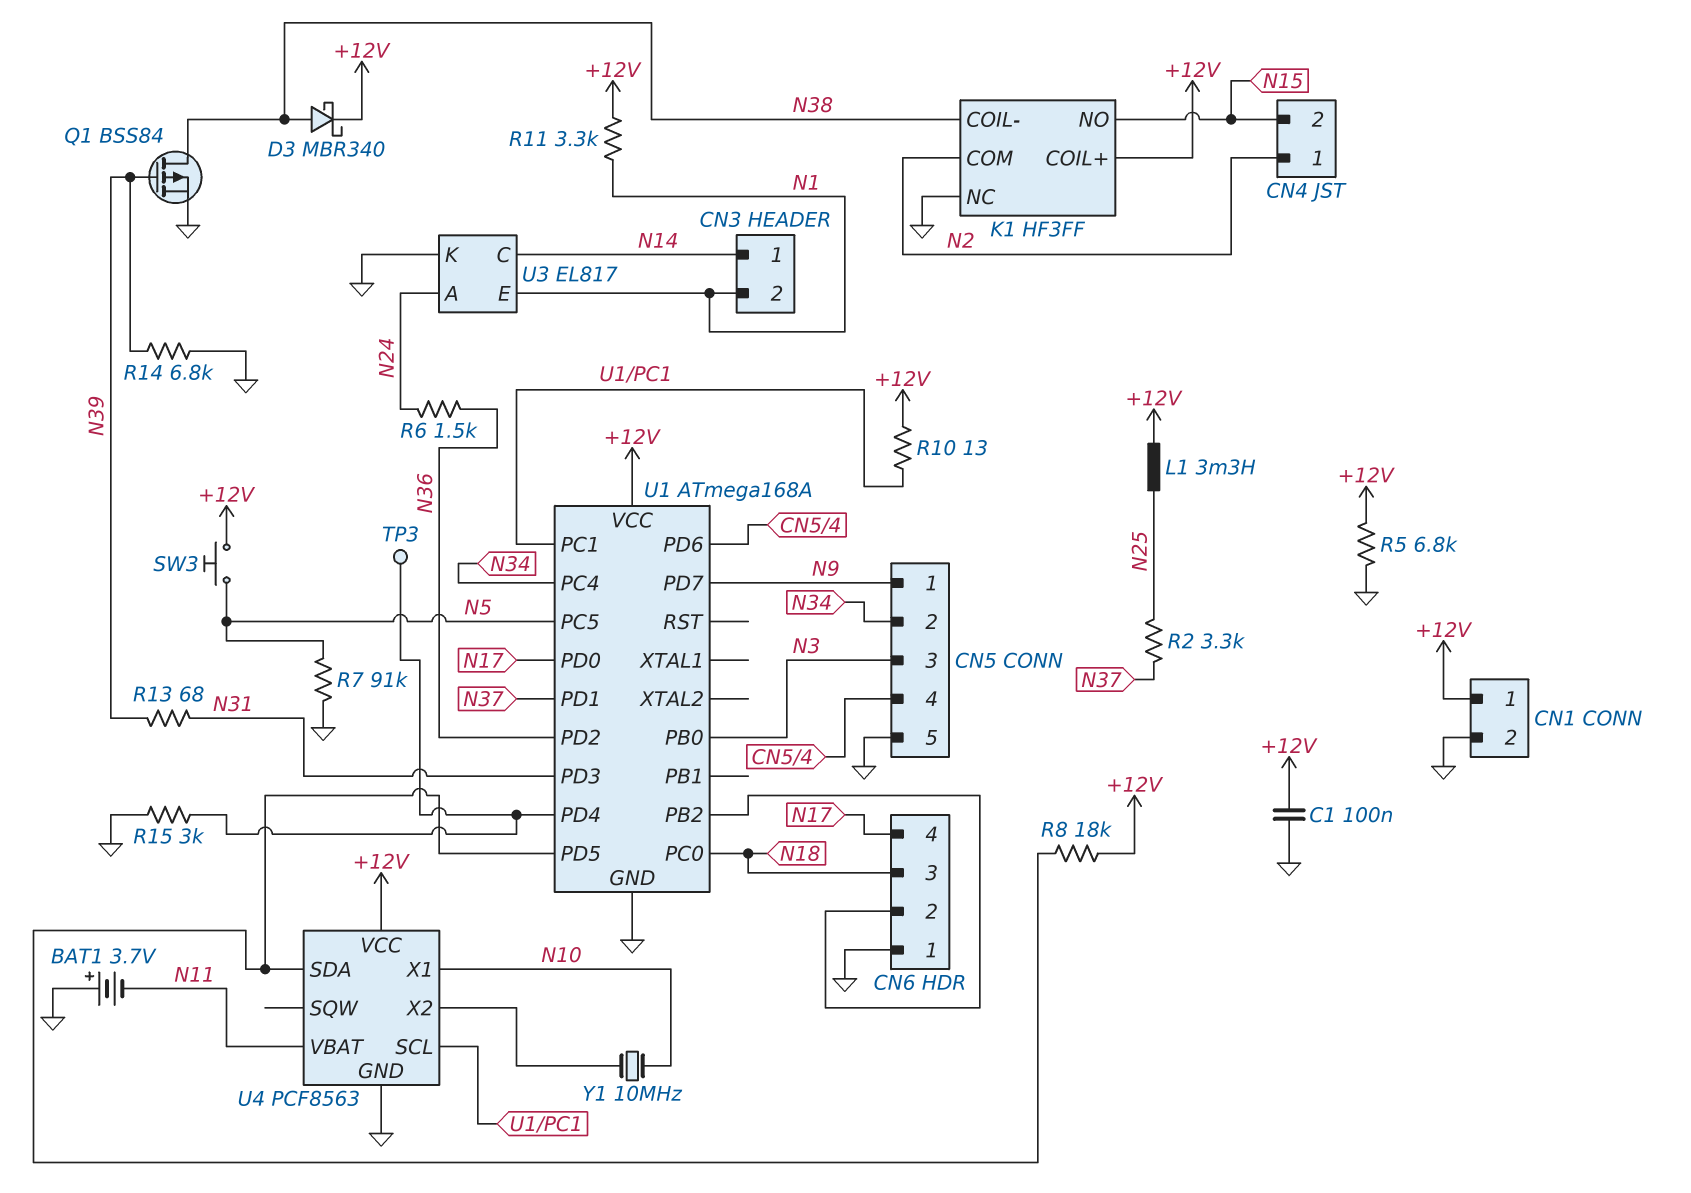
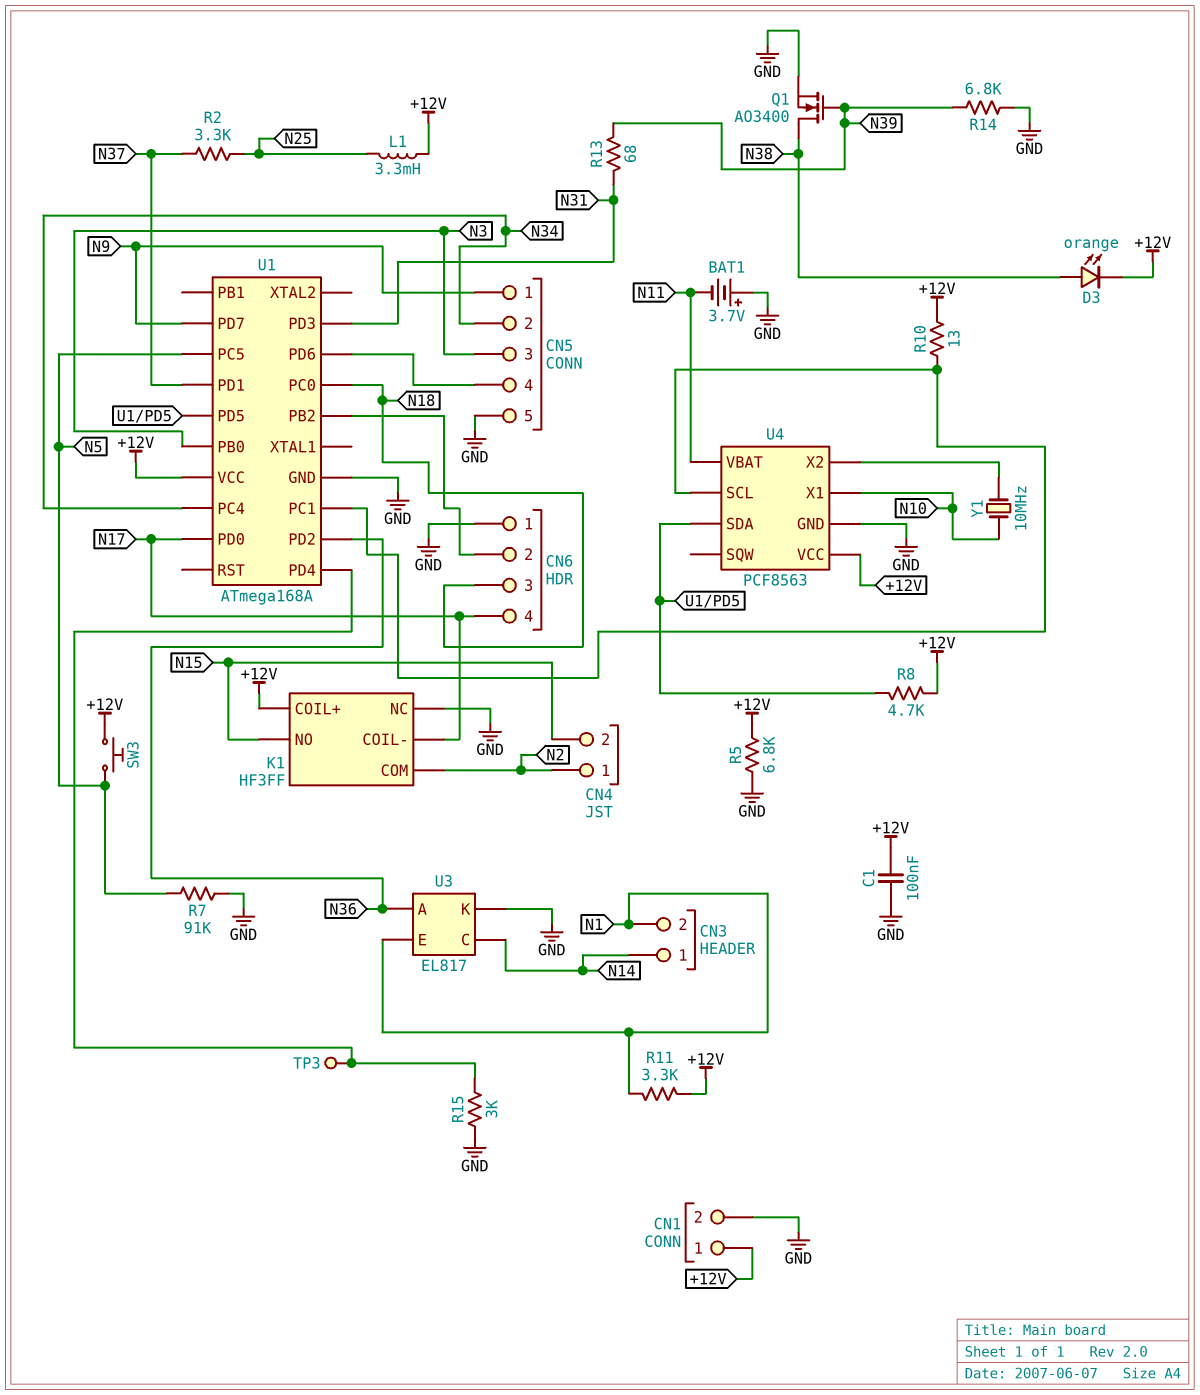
D3: schottky MBR340 (A N38, K +12V) -> LED orange (A N38, K +12V)
K1 pin COIL-: N38 -> N17
Q1: PMOS BSS84 (G N39, D N38, S GND) -> NMOS AO3400 (G N39, D N38, S GND)
R6: 1.5k (N24, N36) -> none
R8: 18k (+12V, U1/PD5) -> 4.7k (+12V, U1/PD5)
U3 pin A: N24 -> N36

